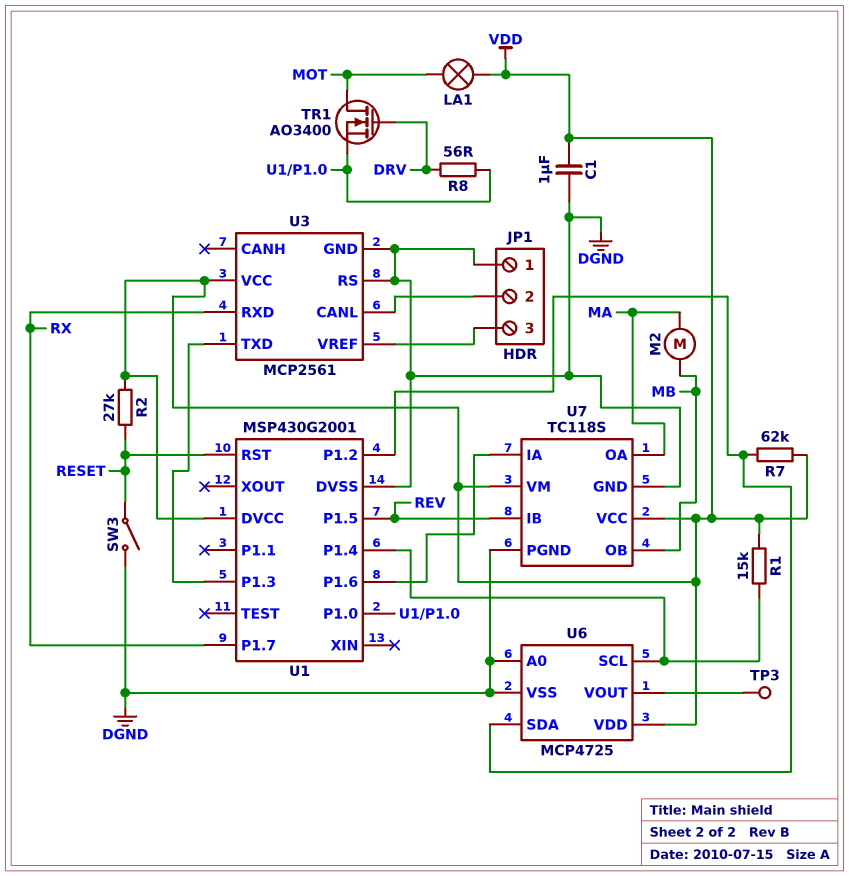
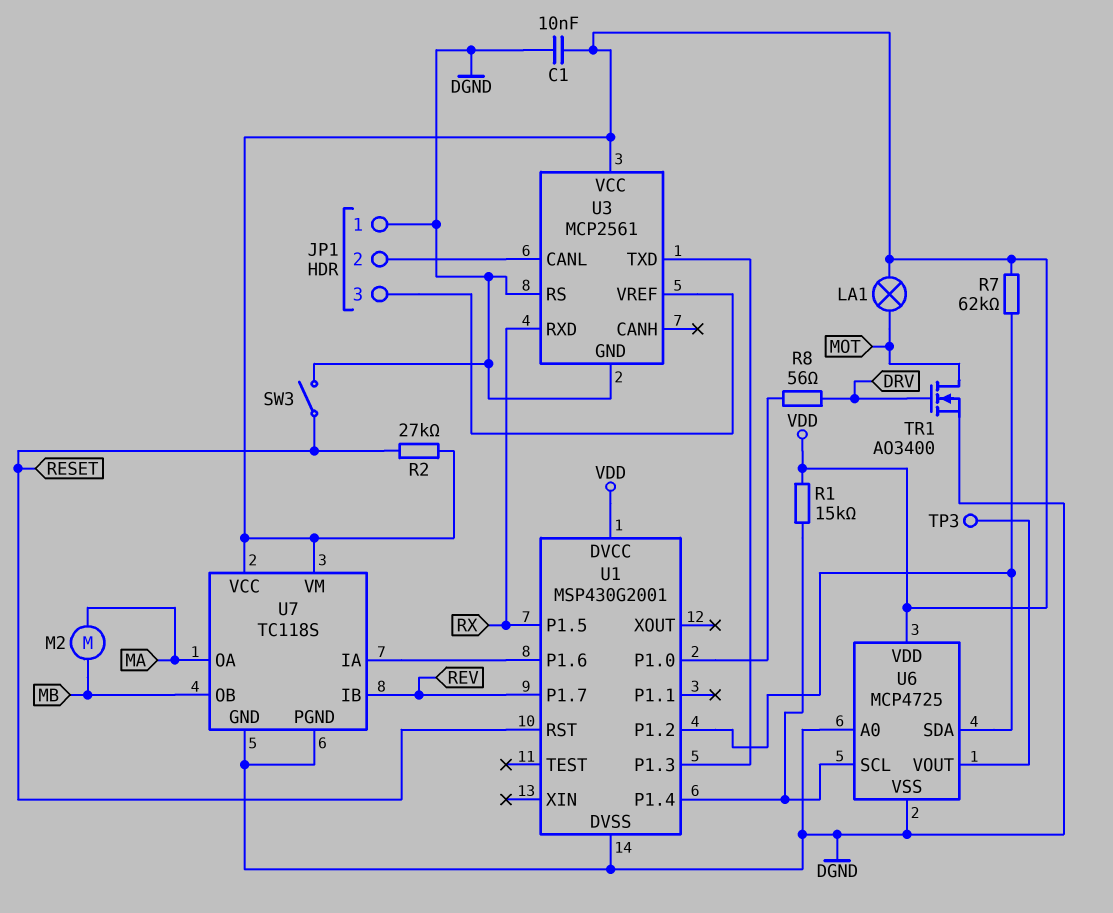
C1: 1uF (DGND, VDD) -> 10nF (DGND, VDD)
TR1: NMOS AO3400 (G DRV, D MOT, S U1/P1.0) -> NMOS AO3400 (G DRV, D MOT, S DGND)
U1 pin P1.5: REV -> RX
U1 pin P1.7: RX -> REV

